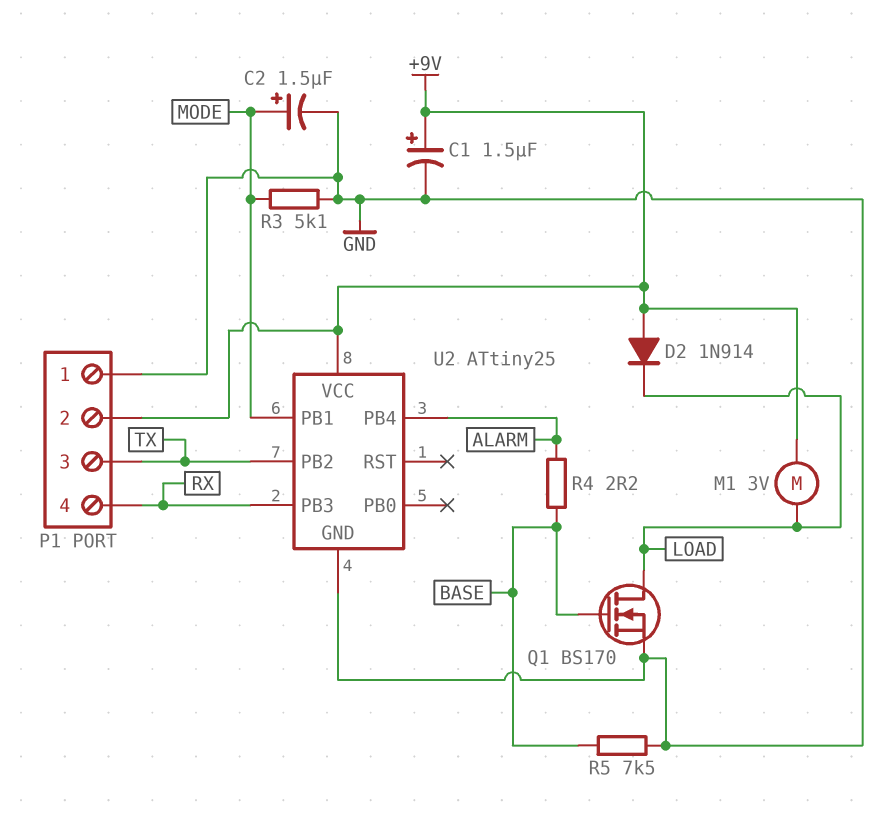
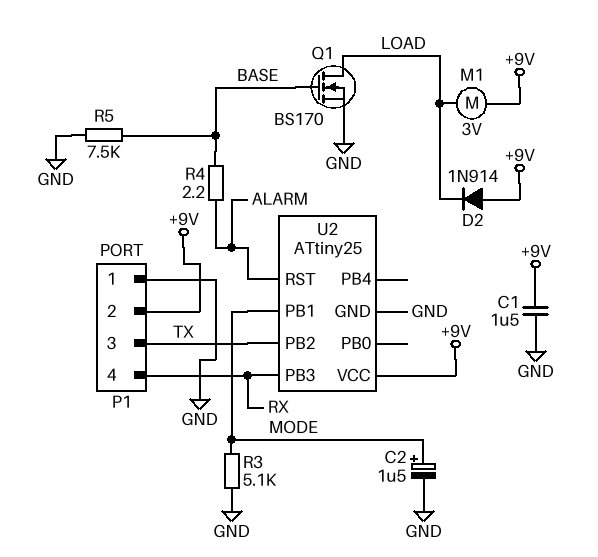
C1: 1.5uF (plus +9V, minus GND) -> 1.5uF (+9V, GND)
U2 pin PB4: ALARM -> none
U2 pin RST: none -> ALARM

